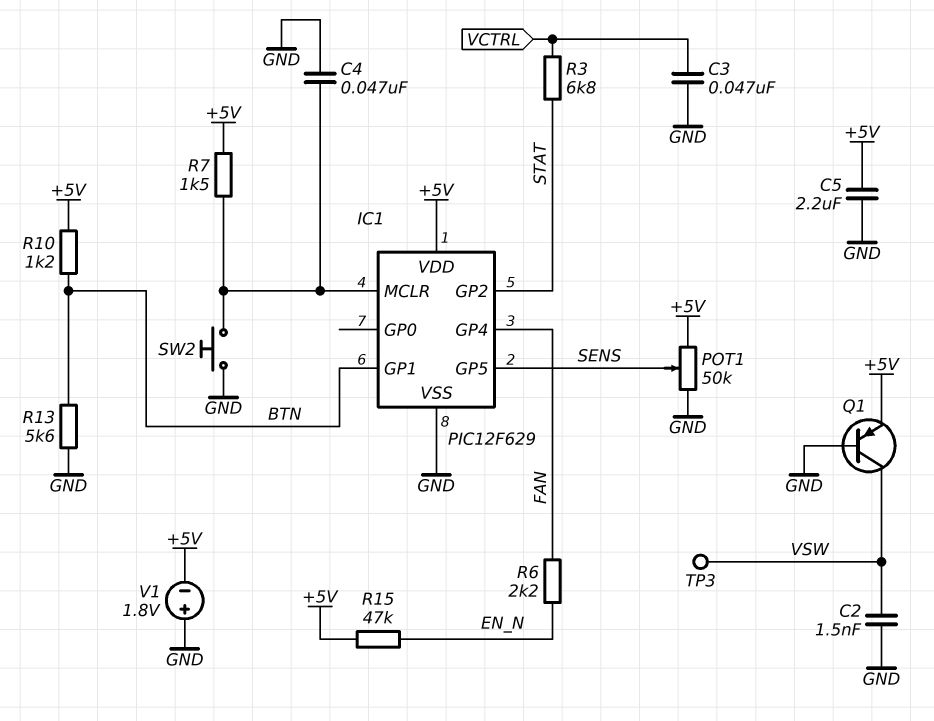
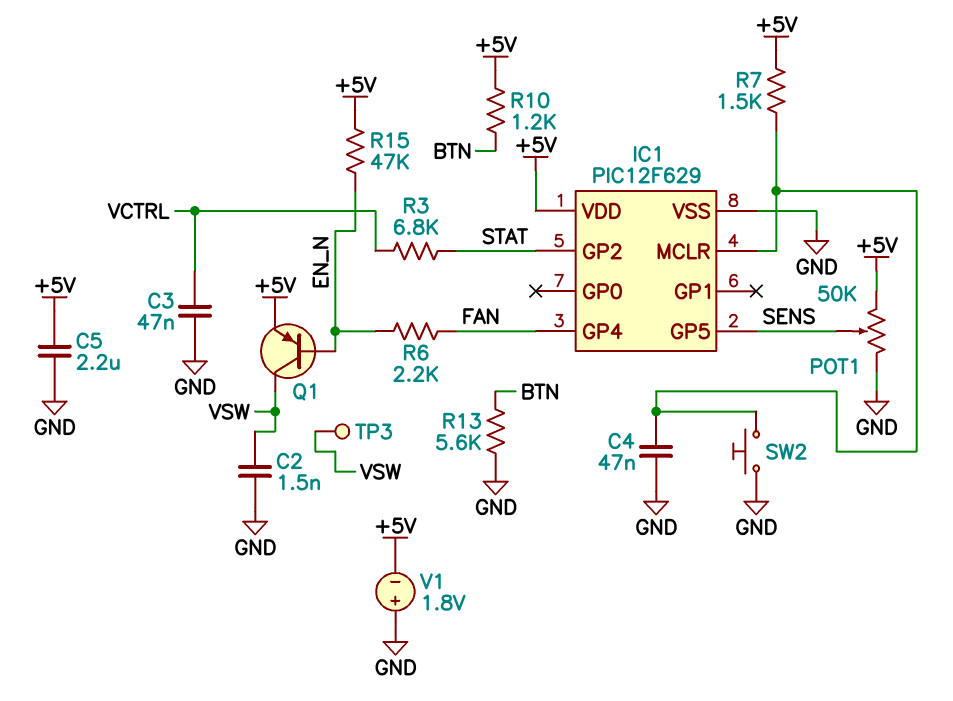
IC1 pin GP1: BTN -> none
Q1: PNP (B GND, C VSW, E +5V) -> PNP (B EN_N, C VSW, E +5V)

